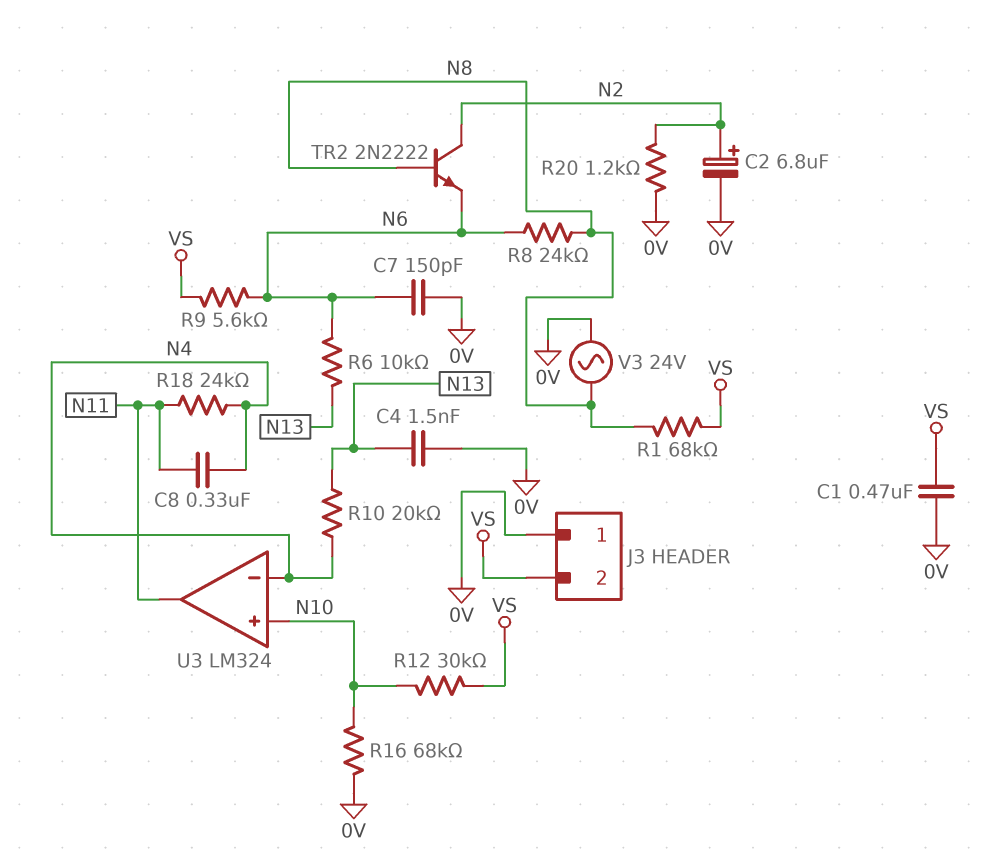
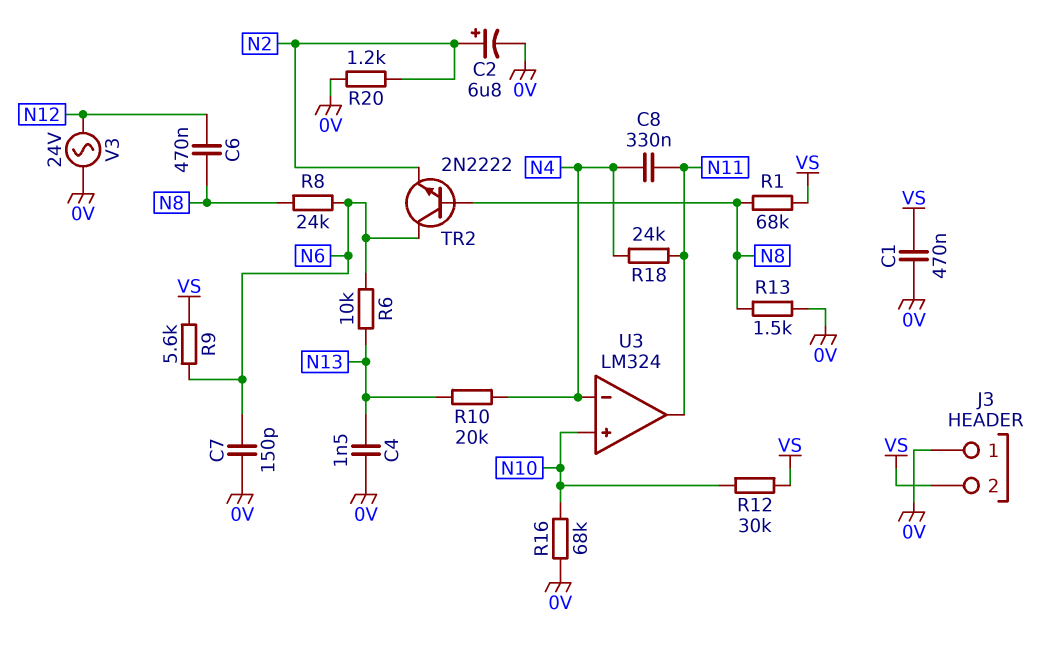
C6: none -> 470nF (N8, N12)
R13: none -> 1.5k (0V, N8)
TR2: NPN 2N2222 (B N8, C N2, E N6) -> NPN 2N2222 (B N8, C N6, E N2)
V3: AC 24V (0V, N8) -> AC 24V (0V, N12)

